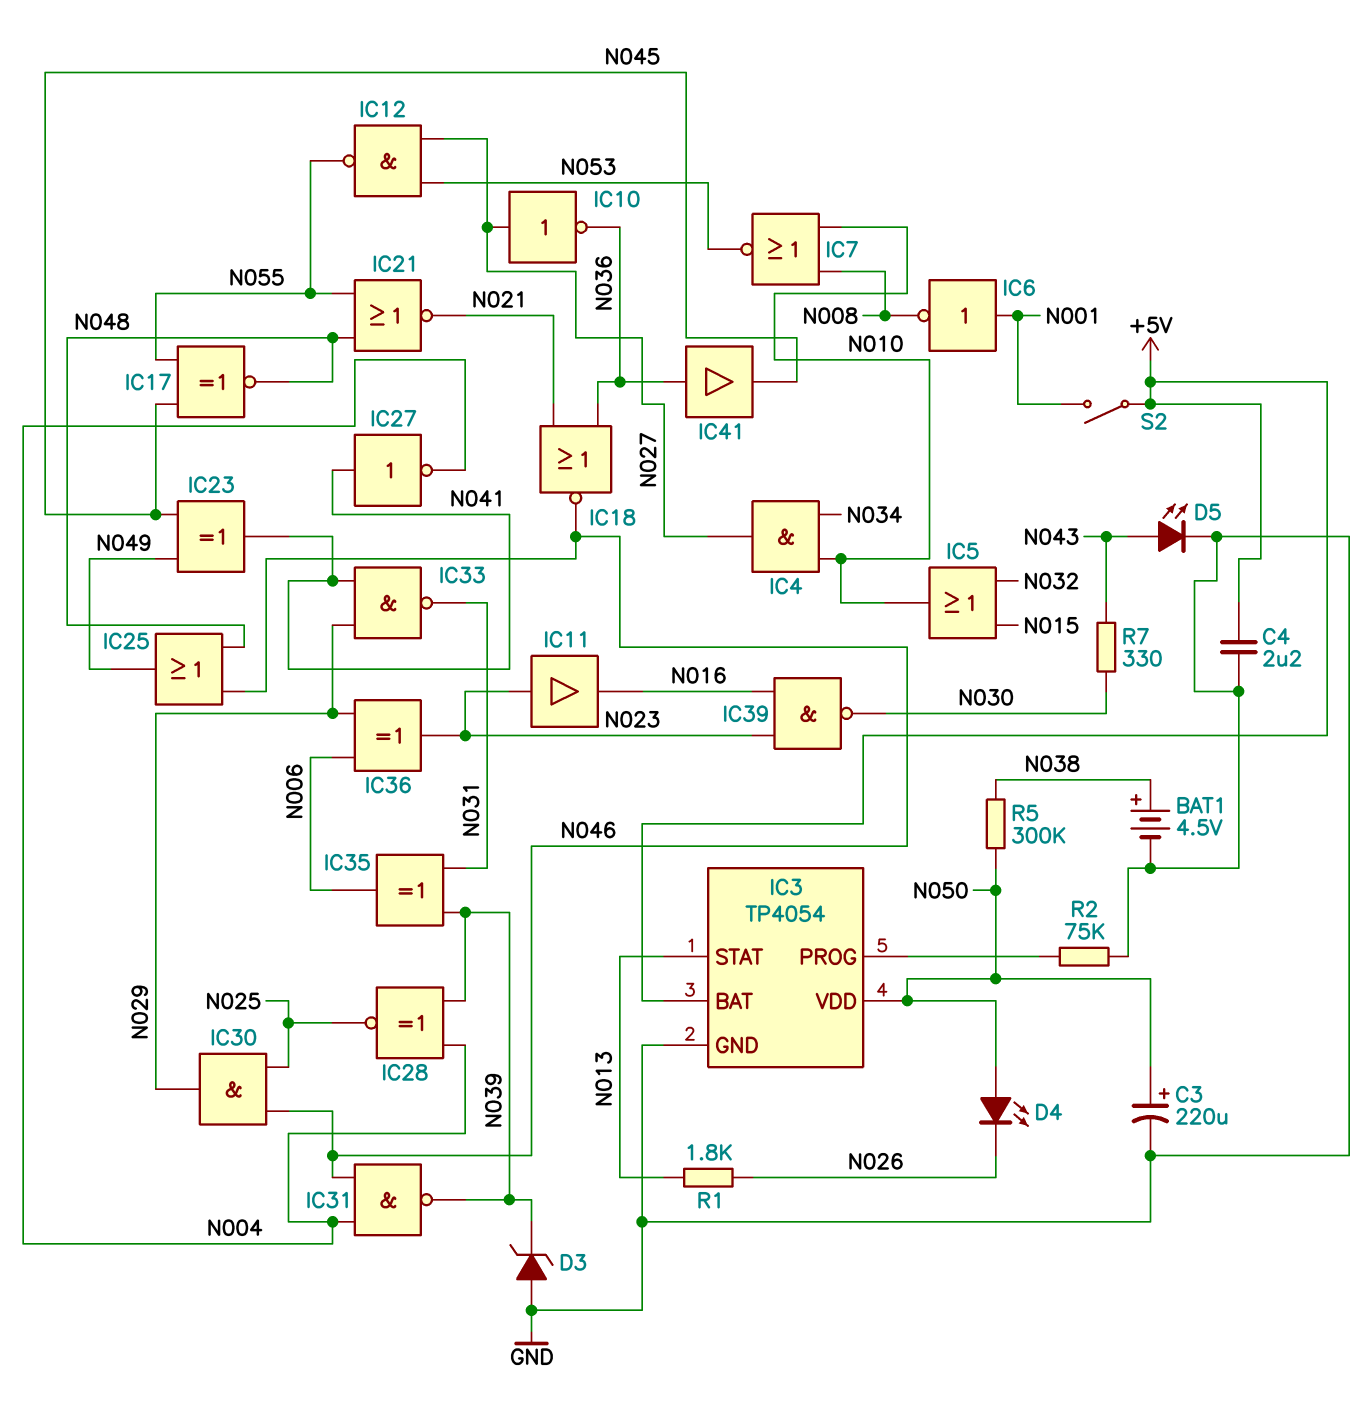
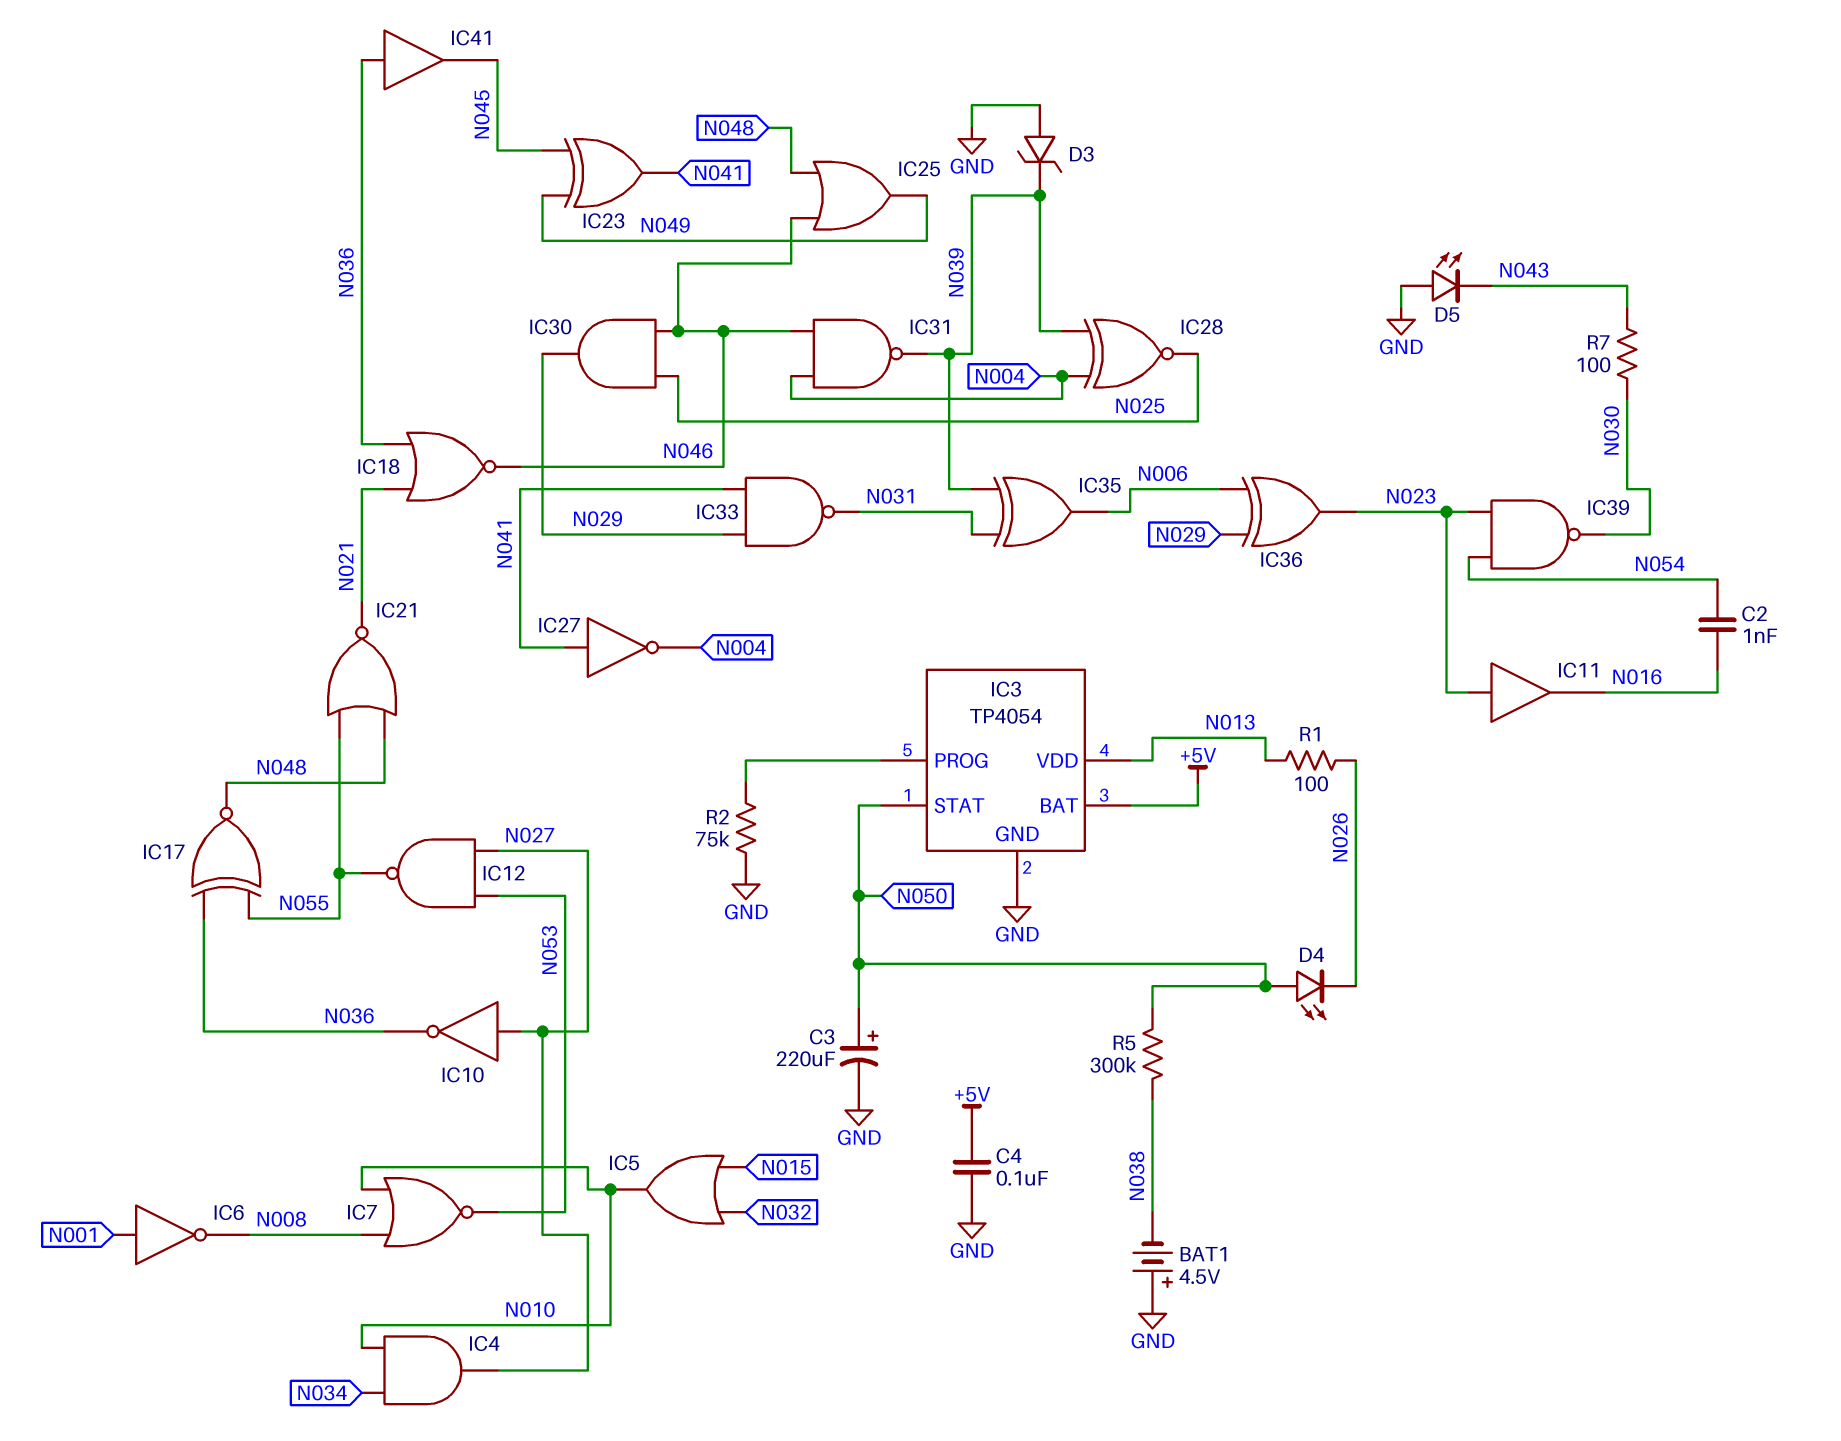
BAT1: 4.5V (plus N038, minus GND) -> 4.5V (plus GND, minus N038)
C2: none -> 1nF (N016, N054)
C4: 2.2uF (+5V, GND) -> 100nF (+5V, GND)
D5: LED (A N043, K GND) -> LED (A GND, K N043)
IC3 pin STAT: N013 -> N050
IC3 pin VDD: N050 -> N013
IC17: XNOR (in N045, in N055, out N048) -> XNOR (in N036, in N055, out N048)
IC39: NAND (in N016, in N023, out N030) -> NAND (in N023, in N054, out N030)
R1: 1.8k (N013, N026) -> 100 (N013, N026)
R7: 330 (N030, N043) -> 100 (N030, N043)
S2: switch (+5V, N001) -> none

